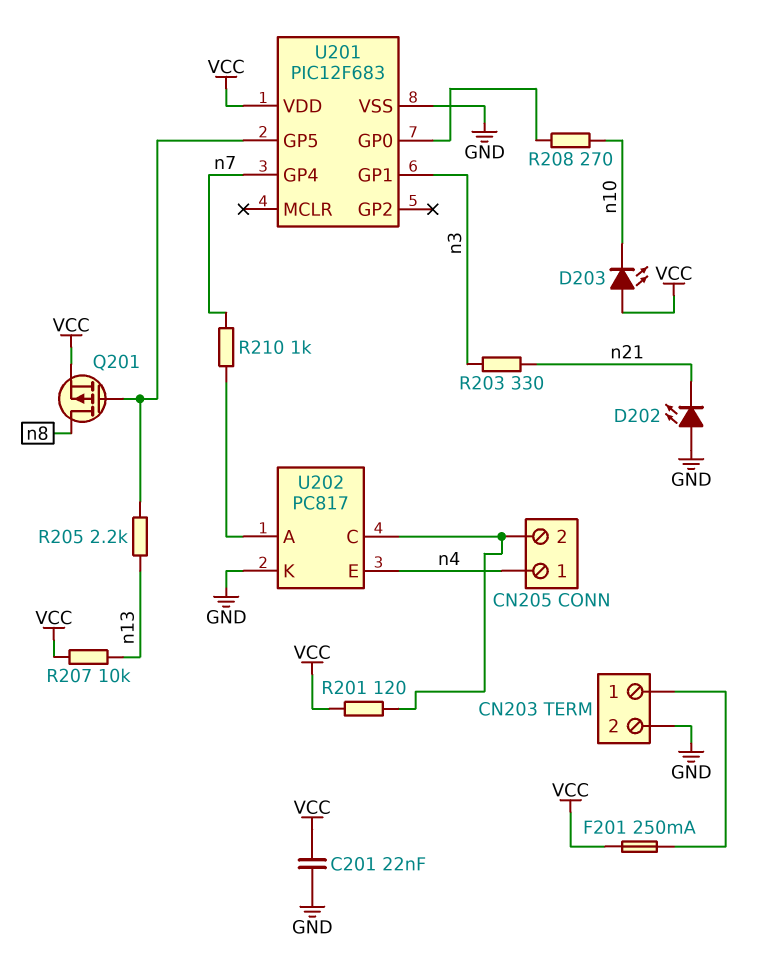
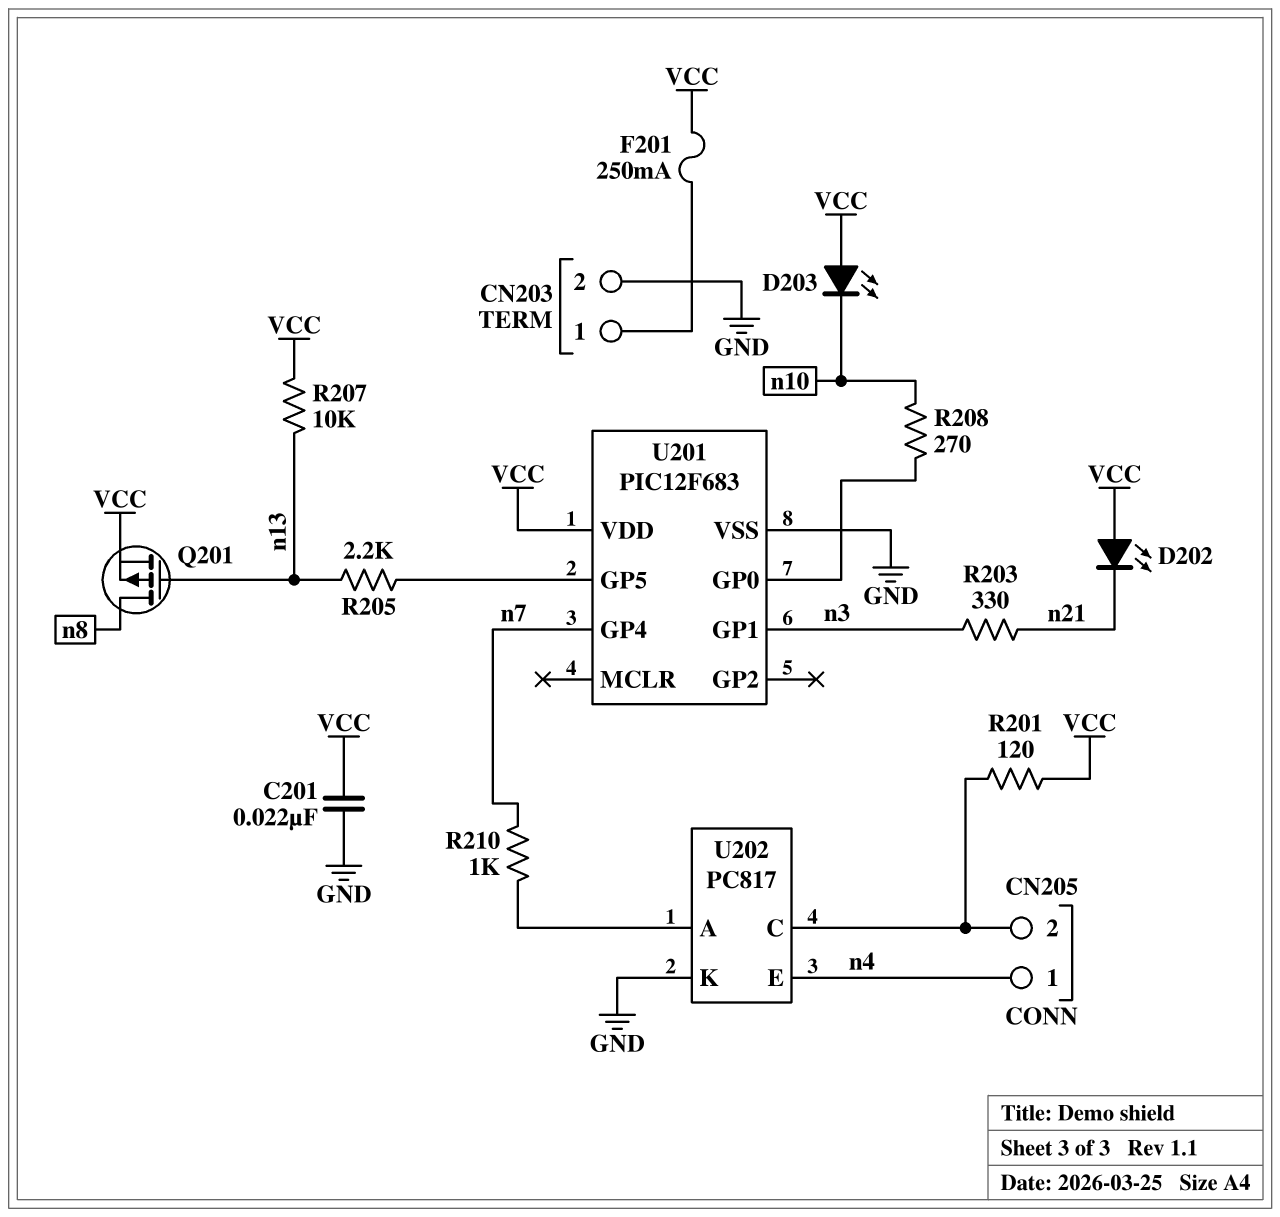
D202: LED (A GND, K n21) -> LED (A VCC, K n21)
Q201: PMOS (G U201/GP5, D n8, S VCC) -> PMOS (G n13, D n8, S VCC)

